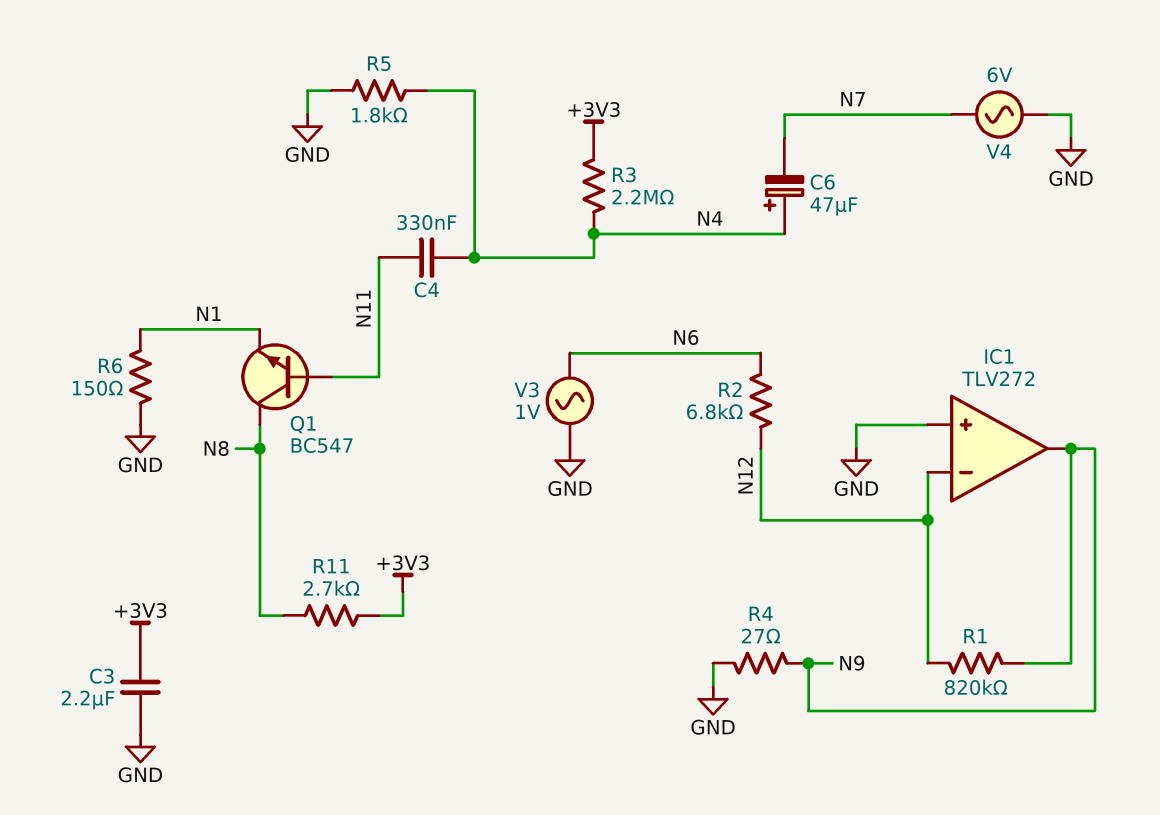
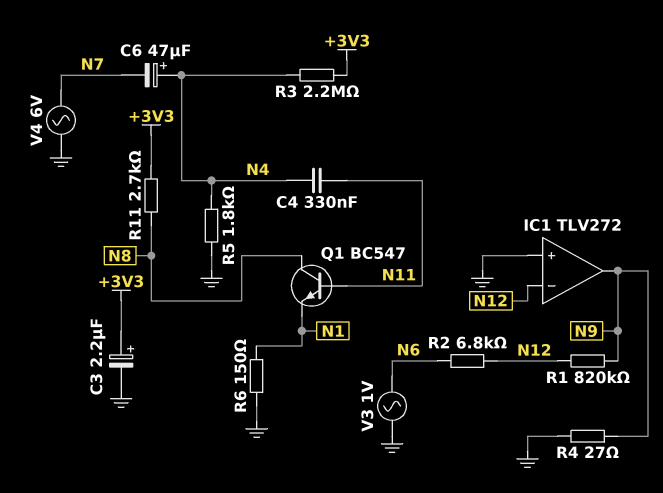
C3: 2.2uF (+3V3, GND) -> 2.2uF (plus +3V3, minus GND)

